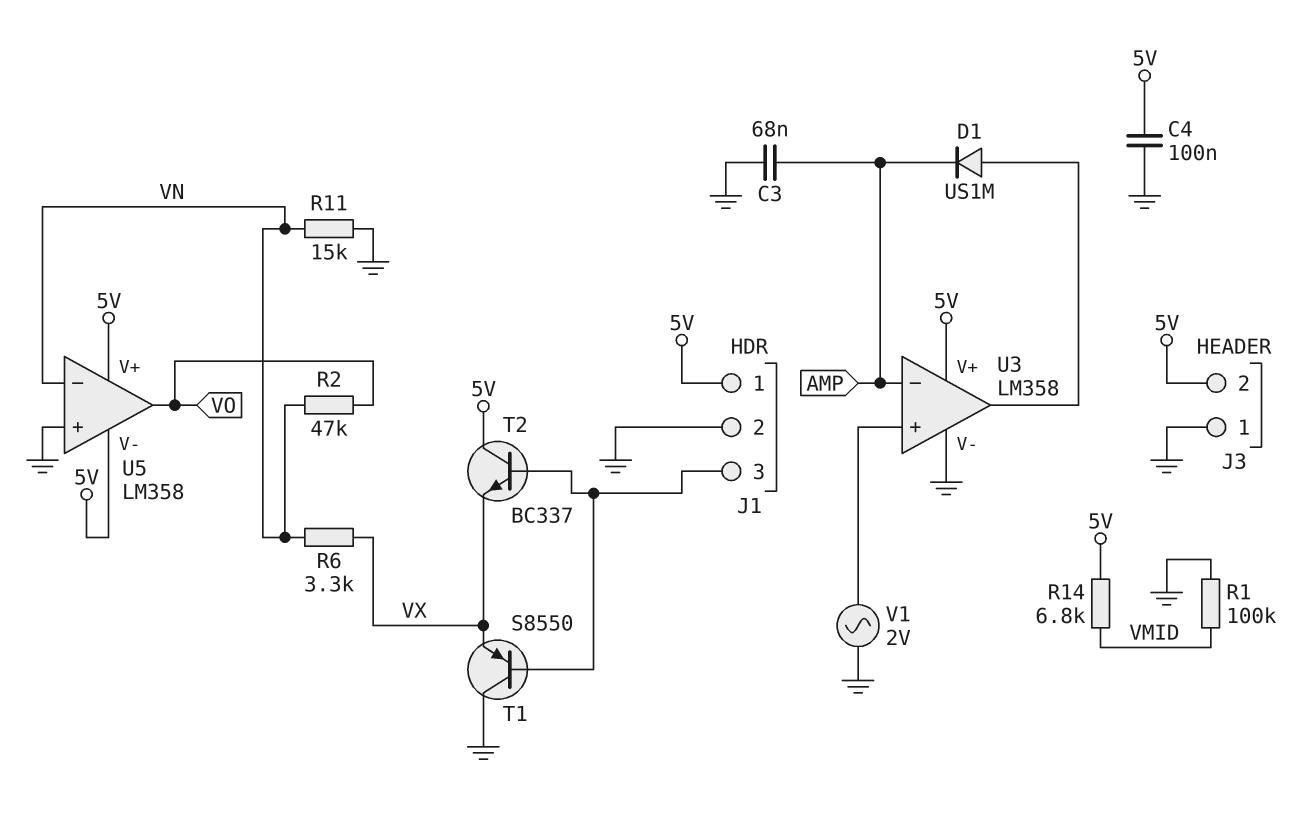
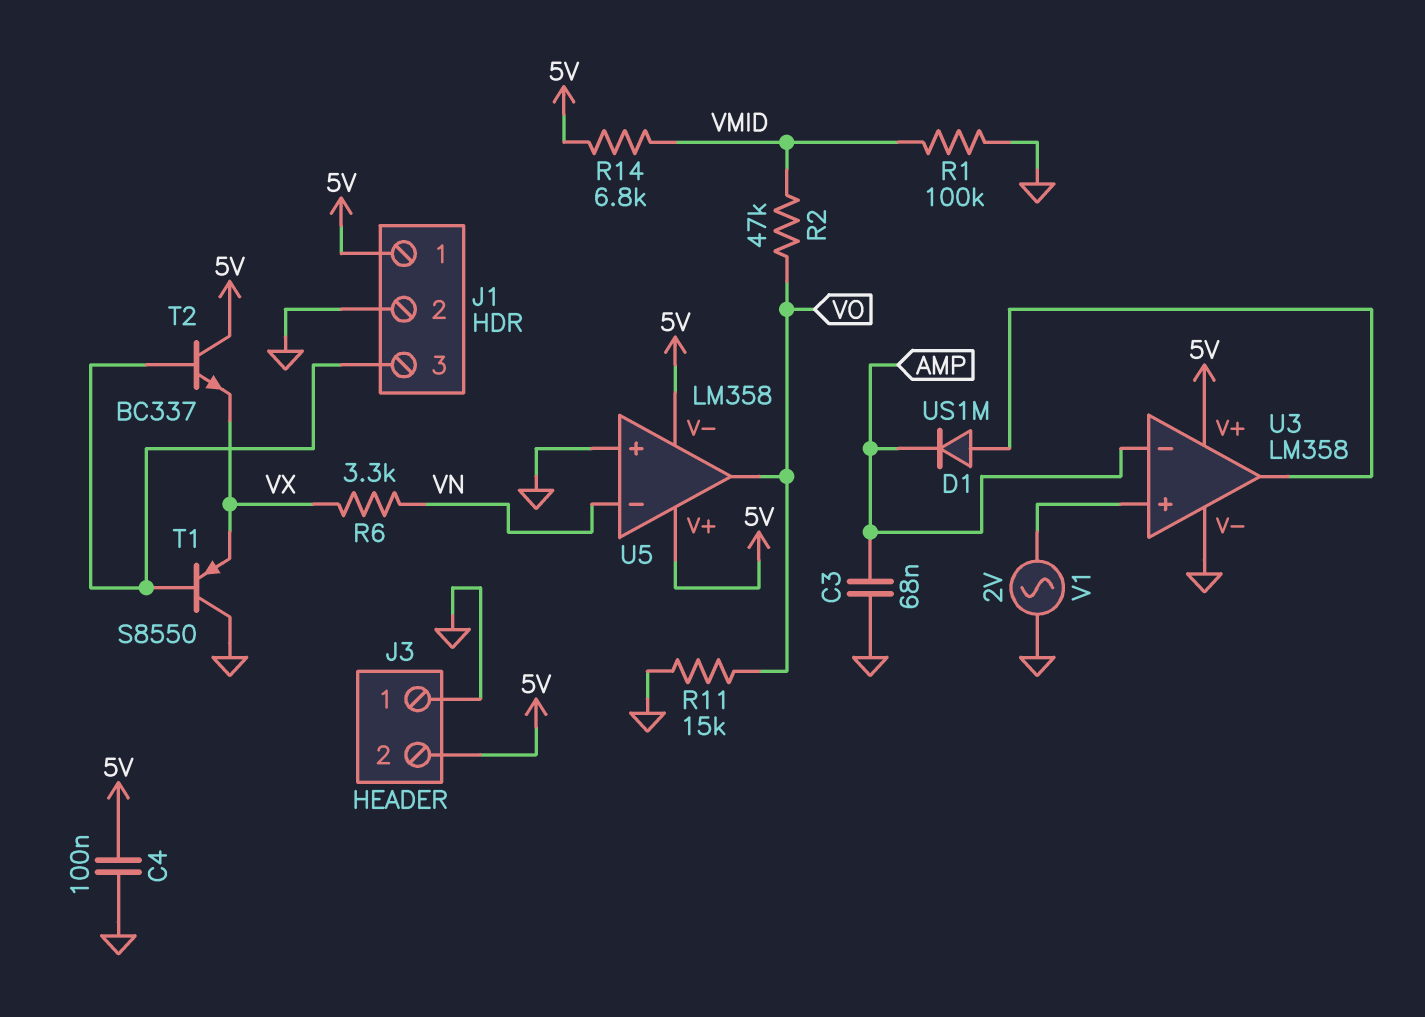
R2: 47k (VN, VO) -> 47k (VMID, VO)
R11: 15k (GND, VN) -> 15k (GND, VO)

